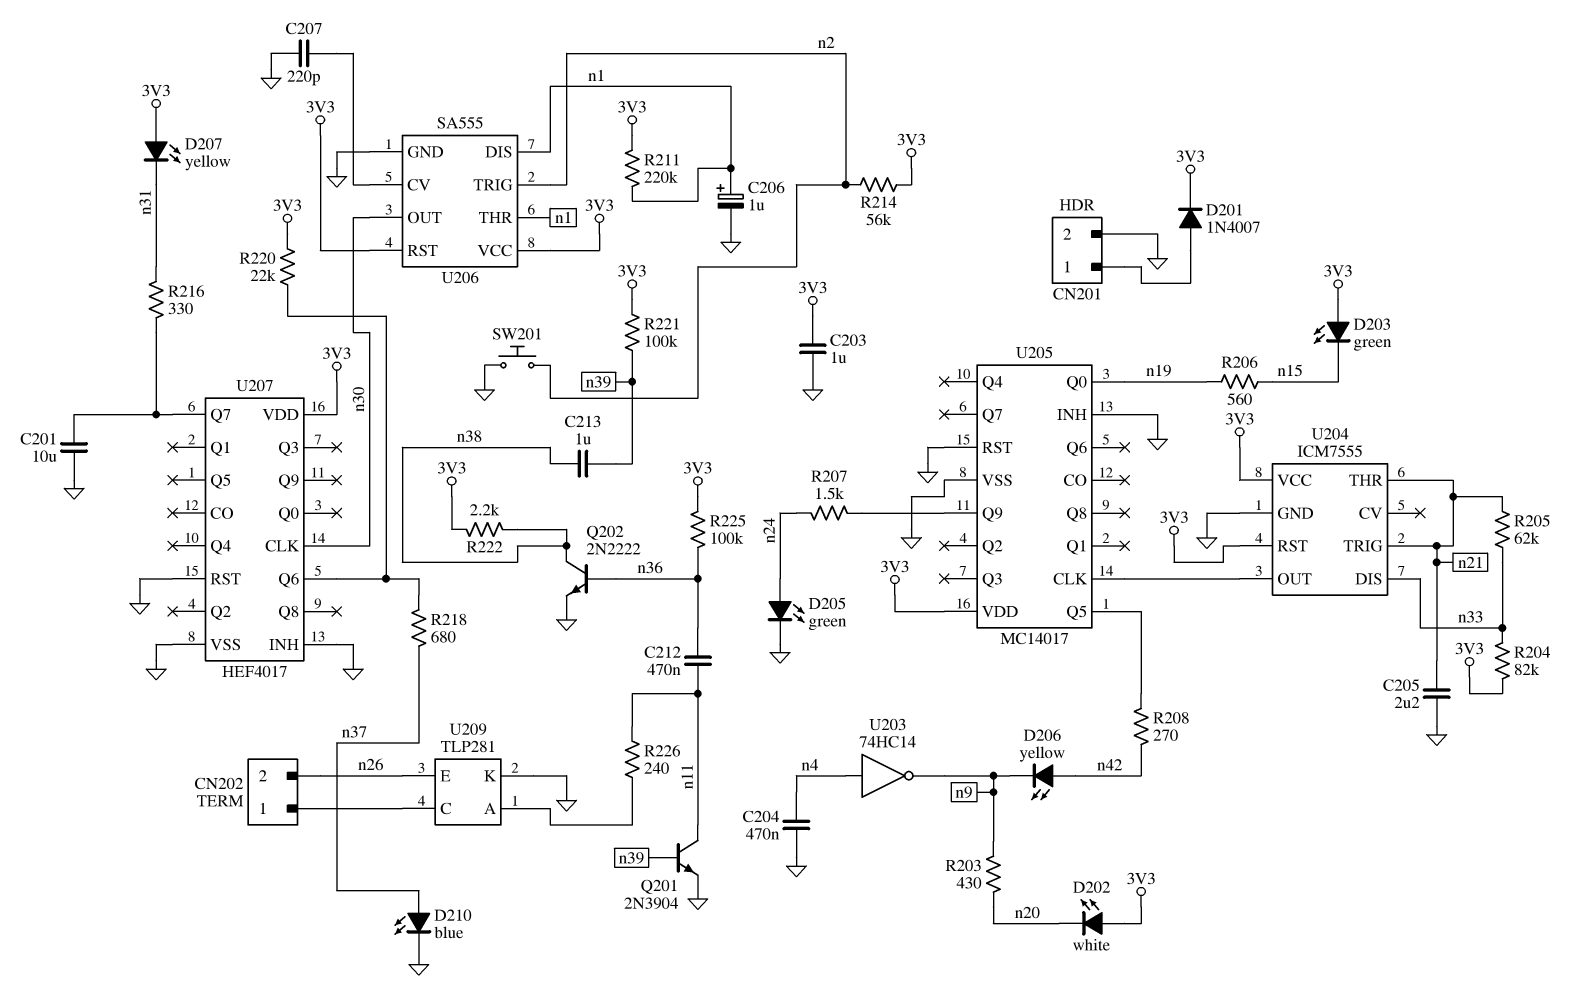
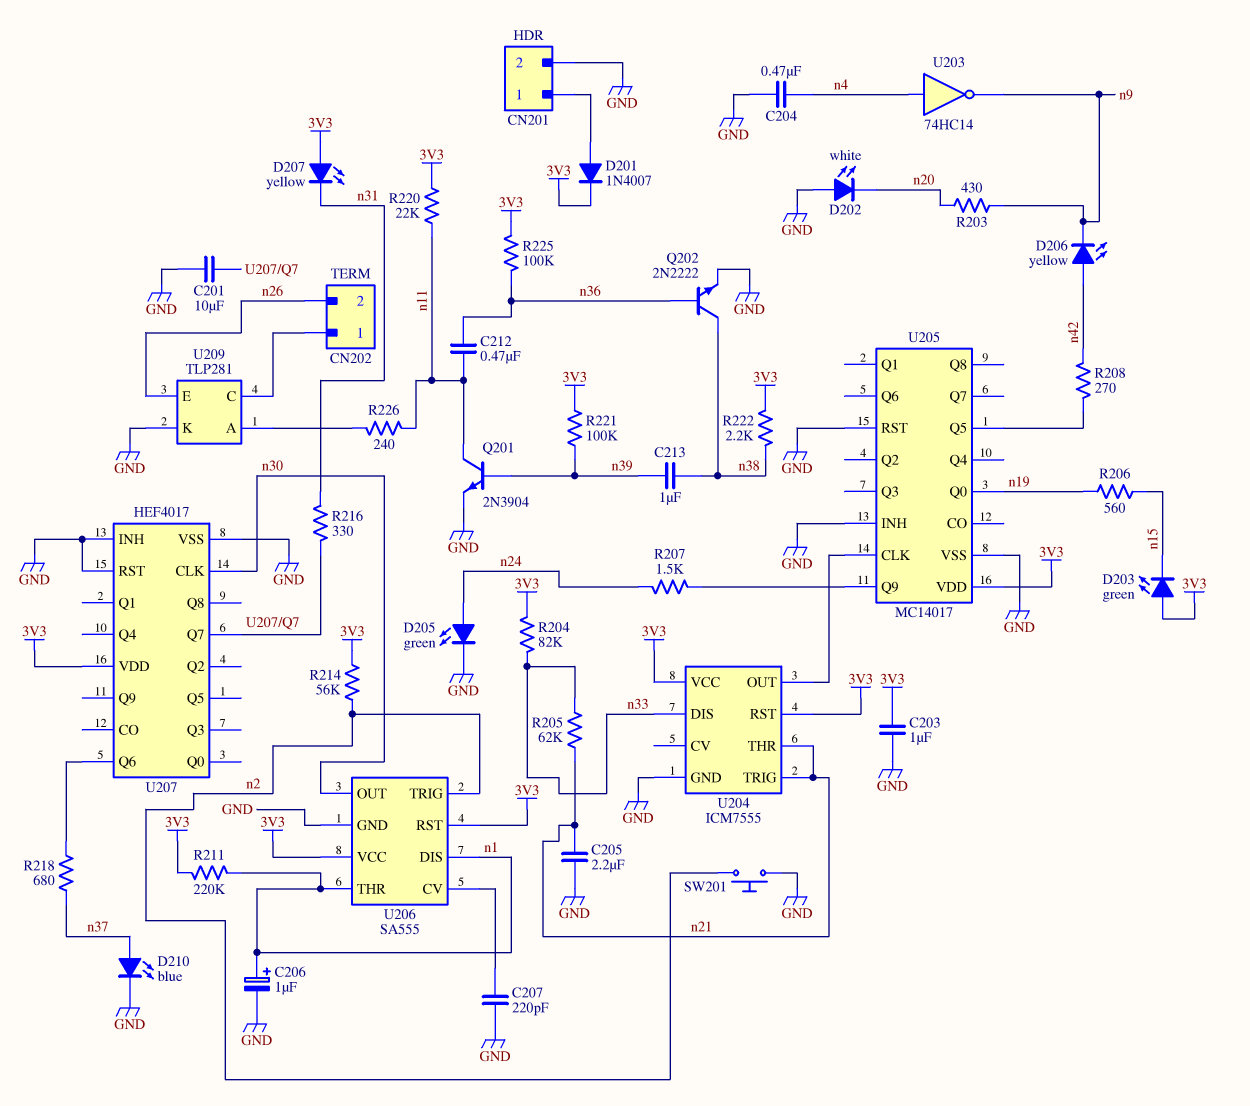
D202: LED white (A 3V3, K n20) -> LED white (A GND, K n20)
R220: 22k (3V3, U207/Q6) -> 22k (3V3, n11)

